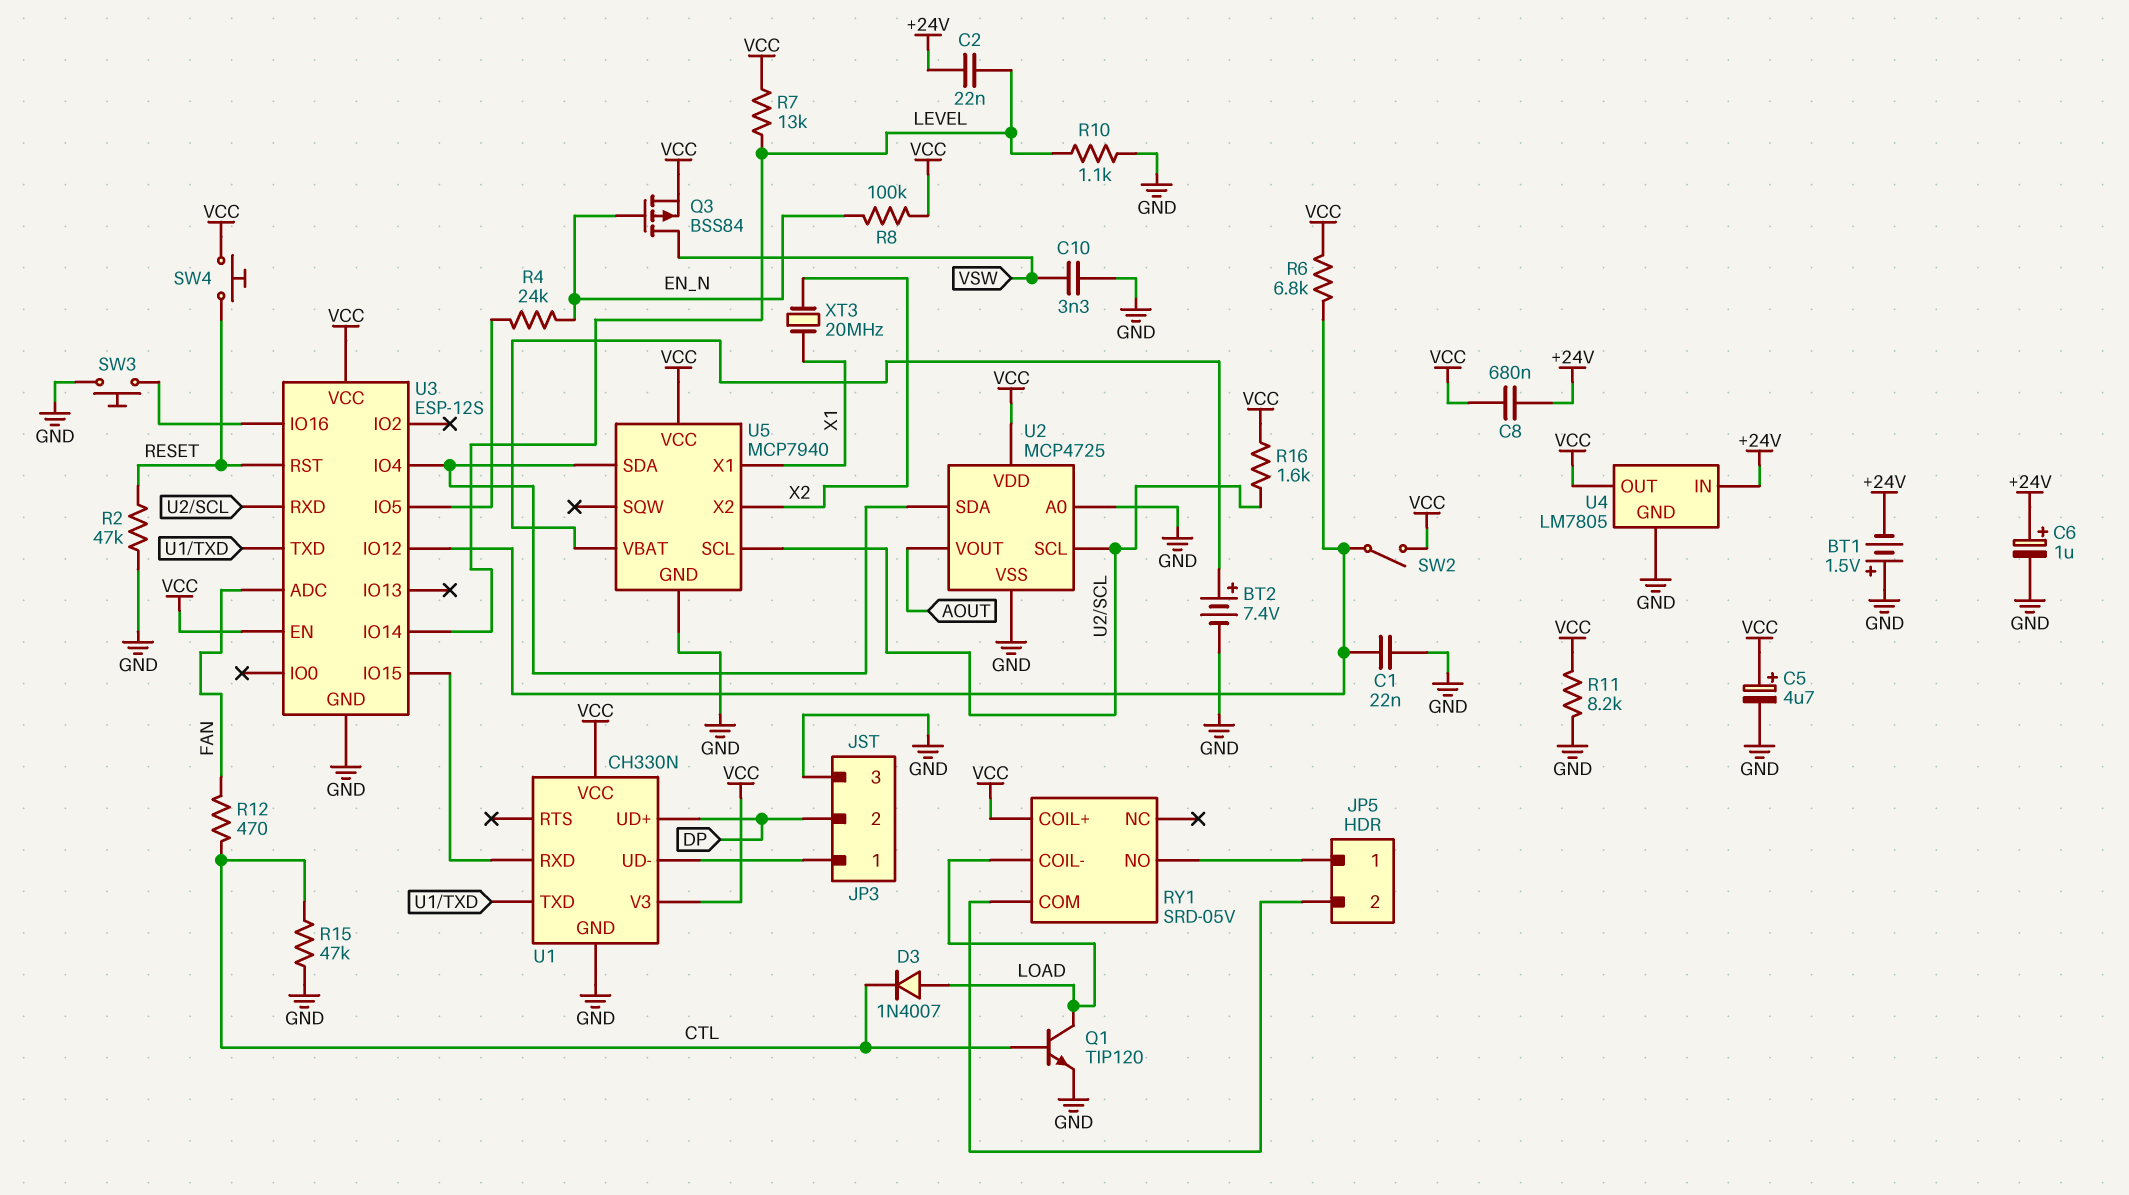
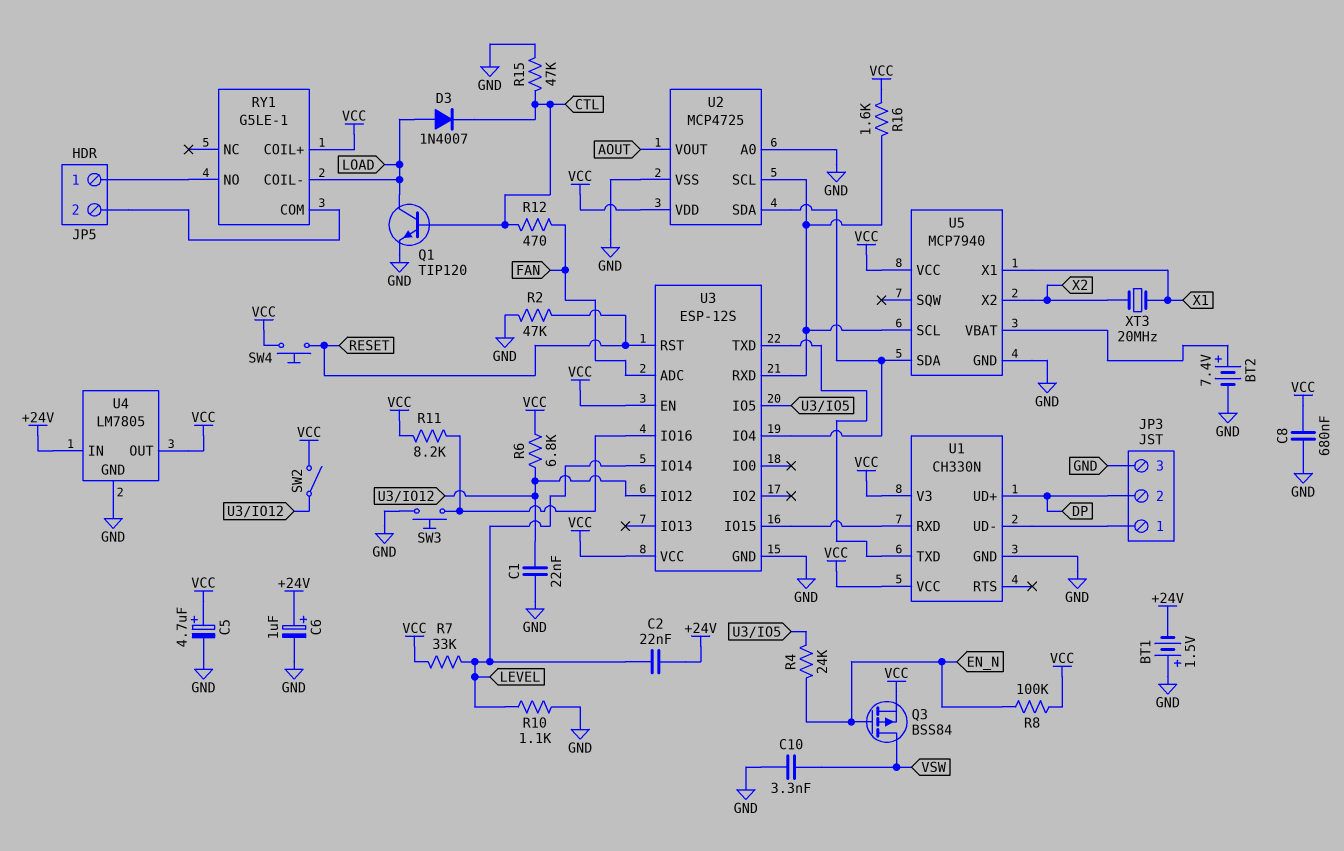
C8: 680nF (+24V, VCC) -> 680nF (GND, VCC)
R7: 13k (LEVEL, VCC) -> 33k (LEVEL, VCC)
R11: 8.2k (GND, VCC) -> 8.2k (U3/IO16, VCC)
RY1: SRD-05V -> G5LE-1

